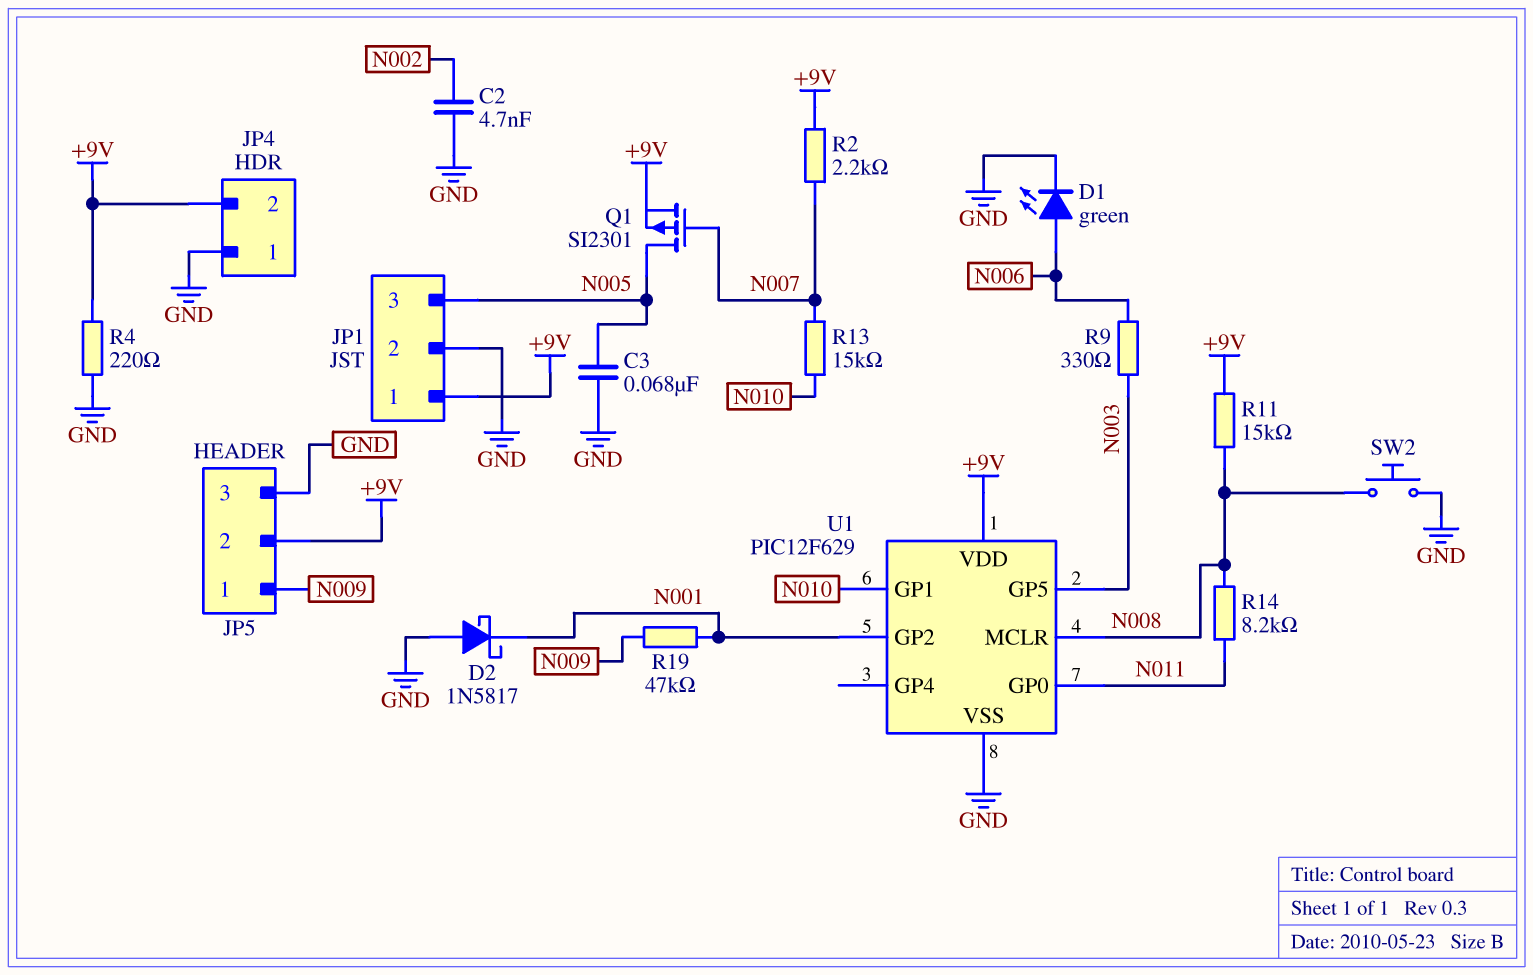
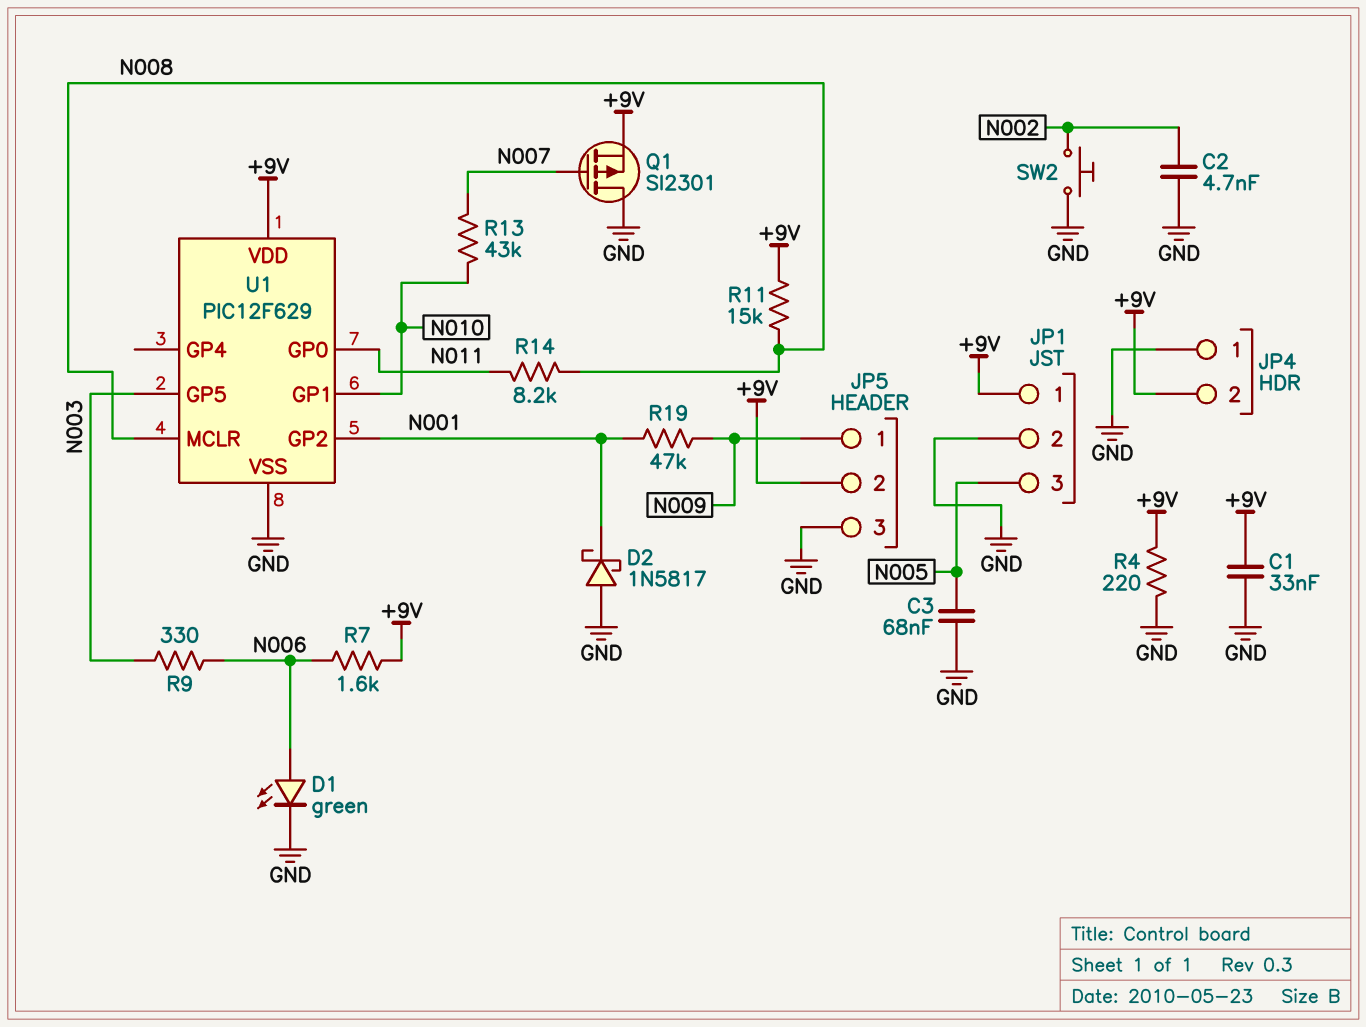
C1: none -> 33nF (+9V, GND)
Q1: PMOS SI2301 (G N007, D N005, S +9V) -> PMOS SI2301 (G N007, D GND, S +9V)
R2: 2.2k (+9V, N007) -> none
R7: none -> 1.6k (+9V, N006)
R13: 15k (N007, N010) -> 43k (N007, N010)
SW2: button (GND, N008) -> button (GND, N002)

